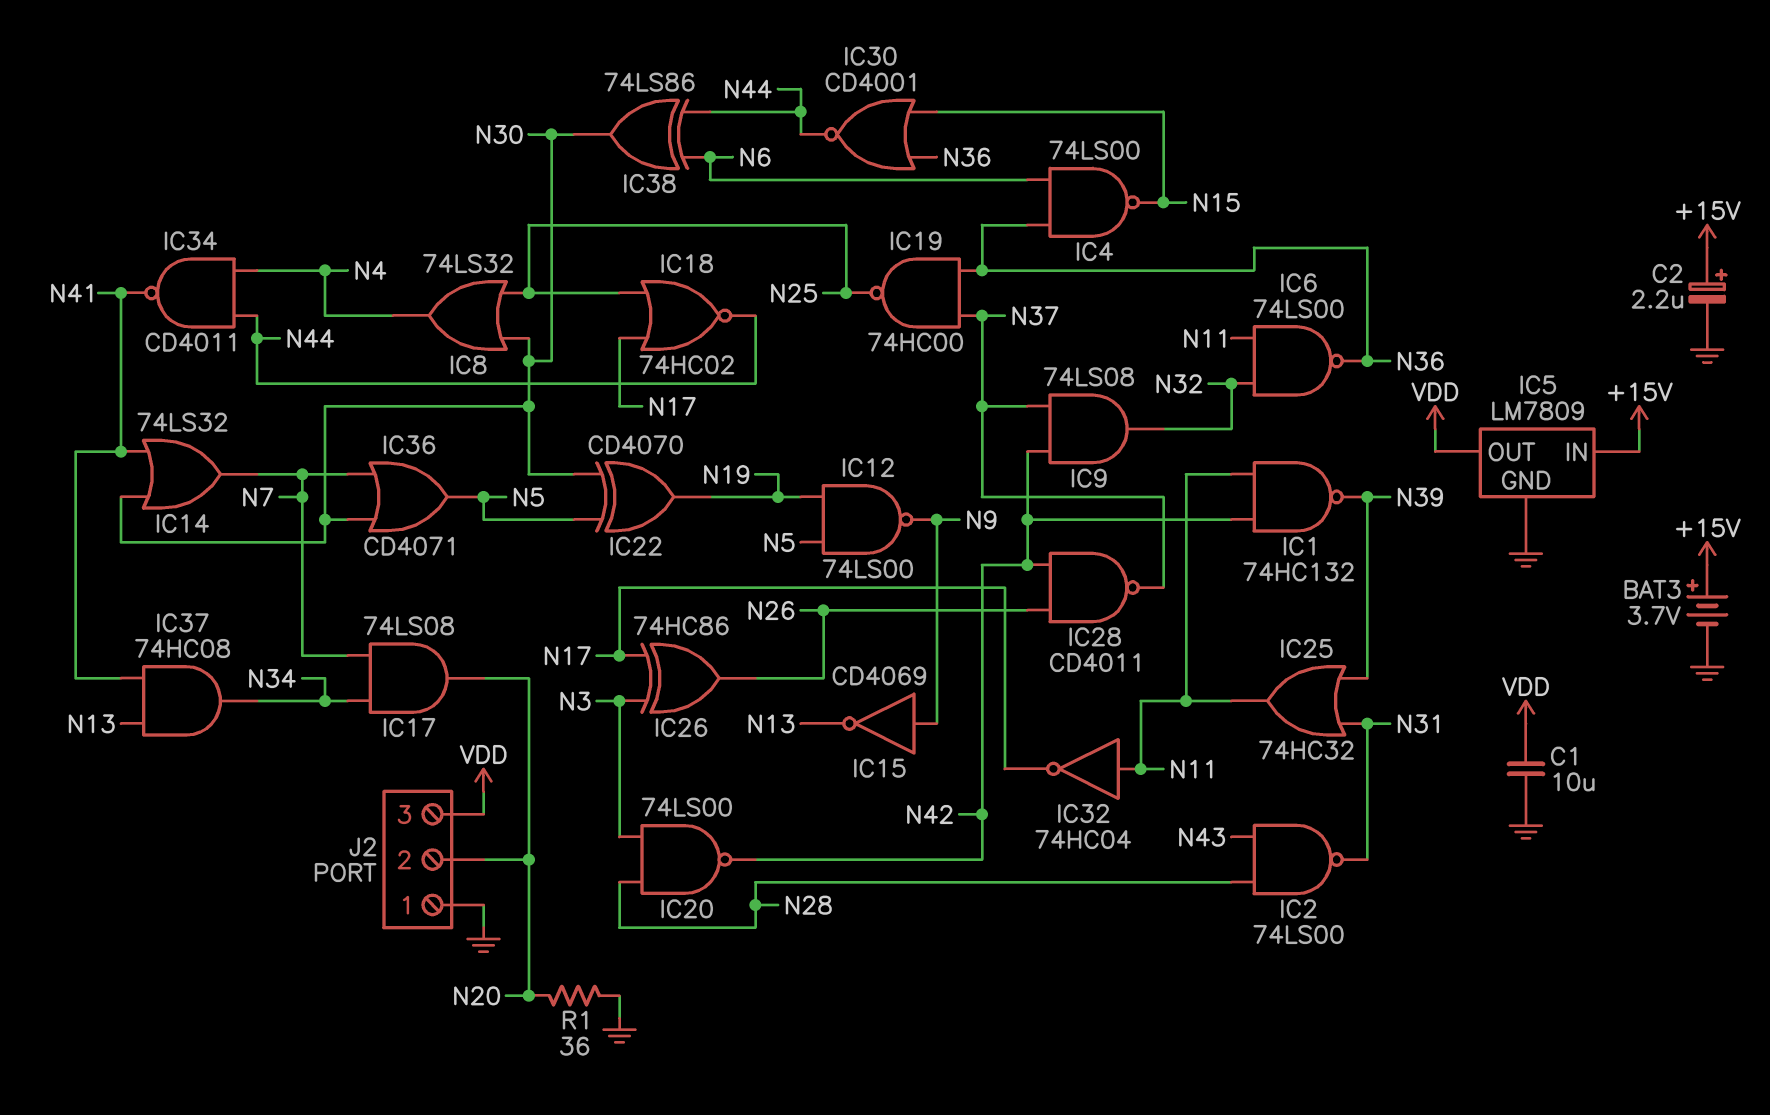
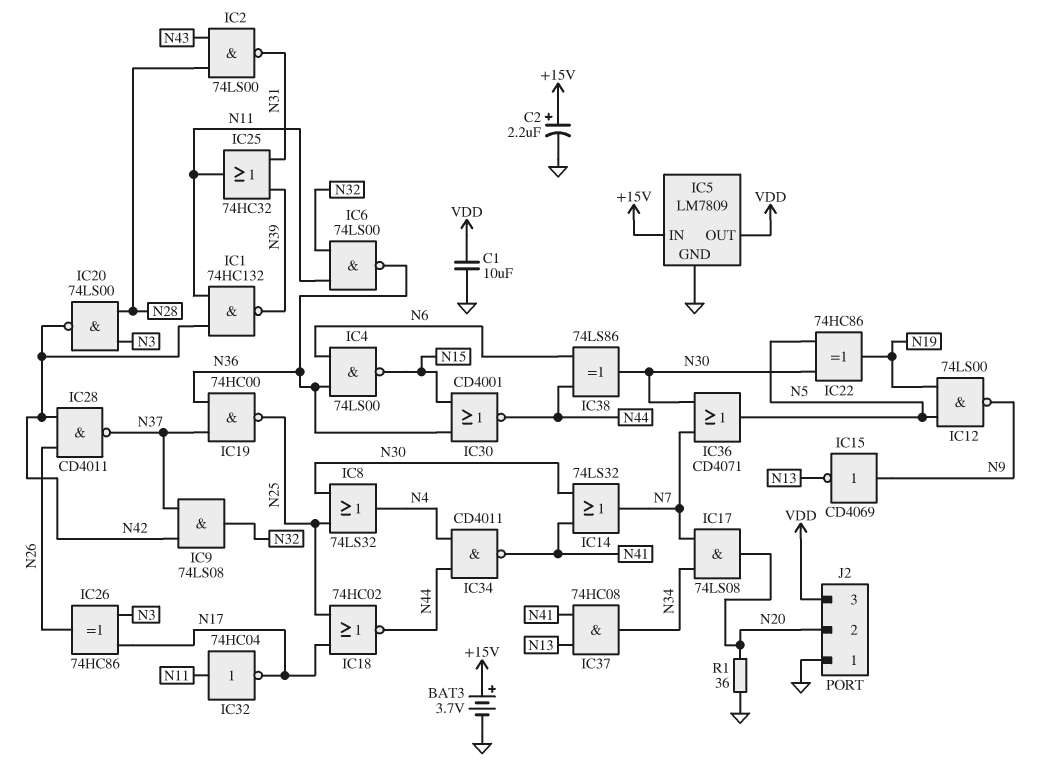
IC22: XOR CD4070 (in N5, in N30, out N19) -> XOR 74HC86 (in N5, in N30, out N19)

